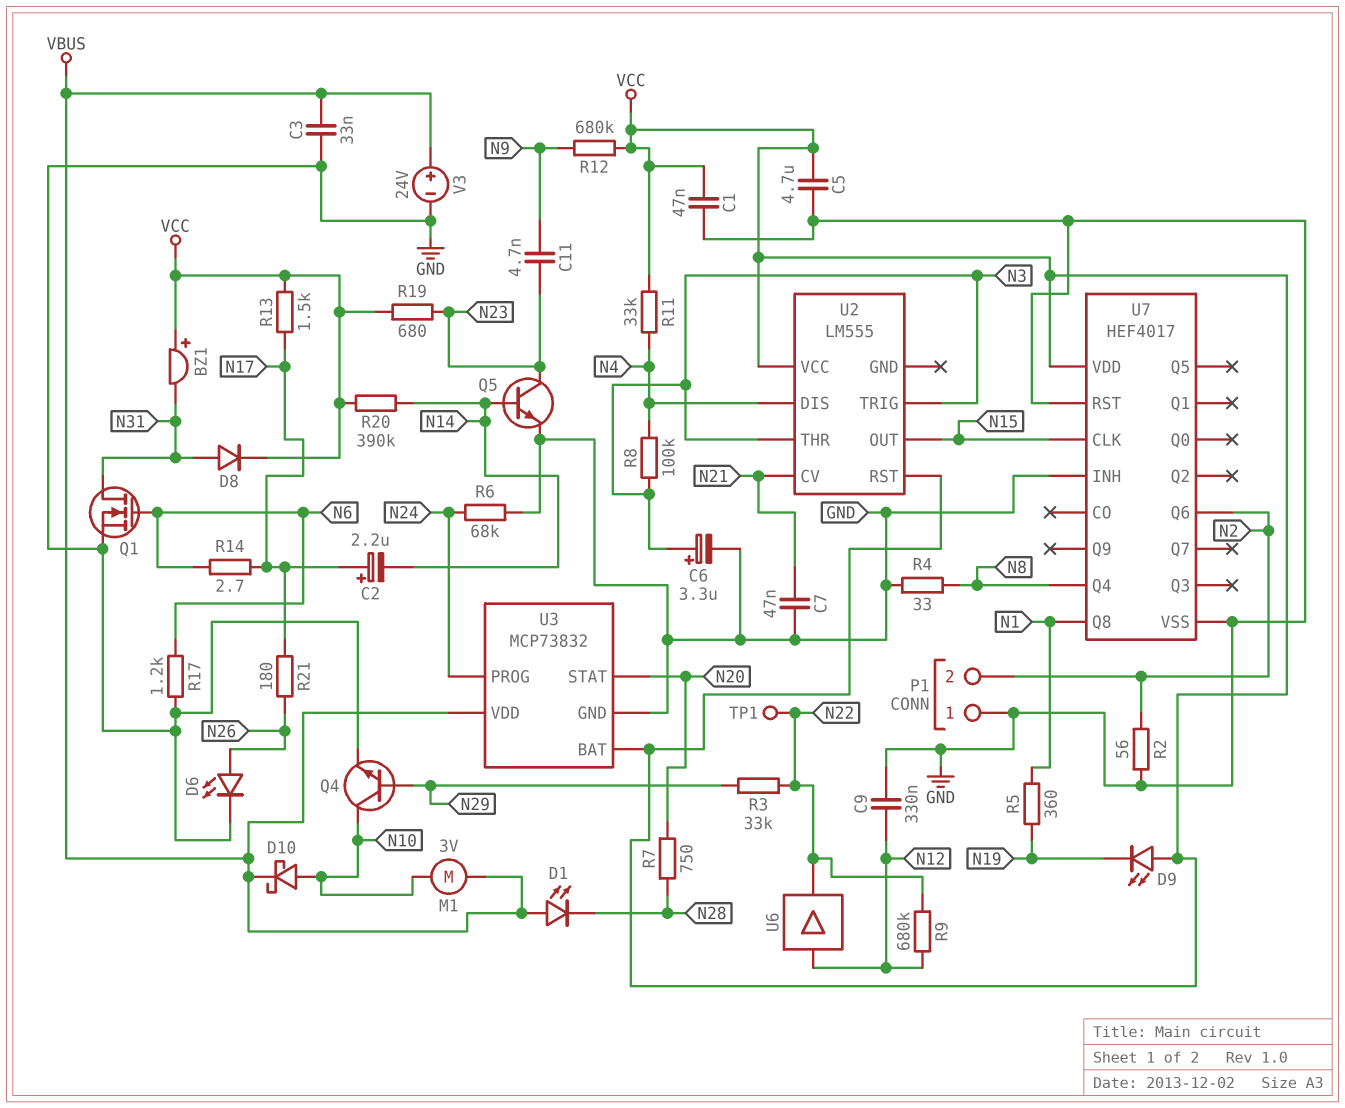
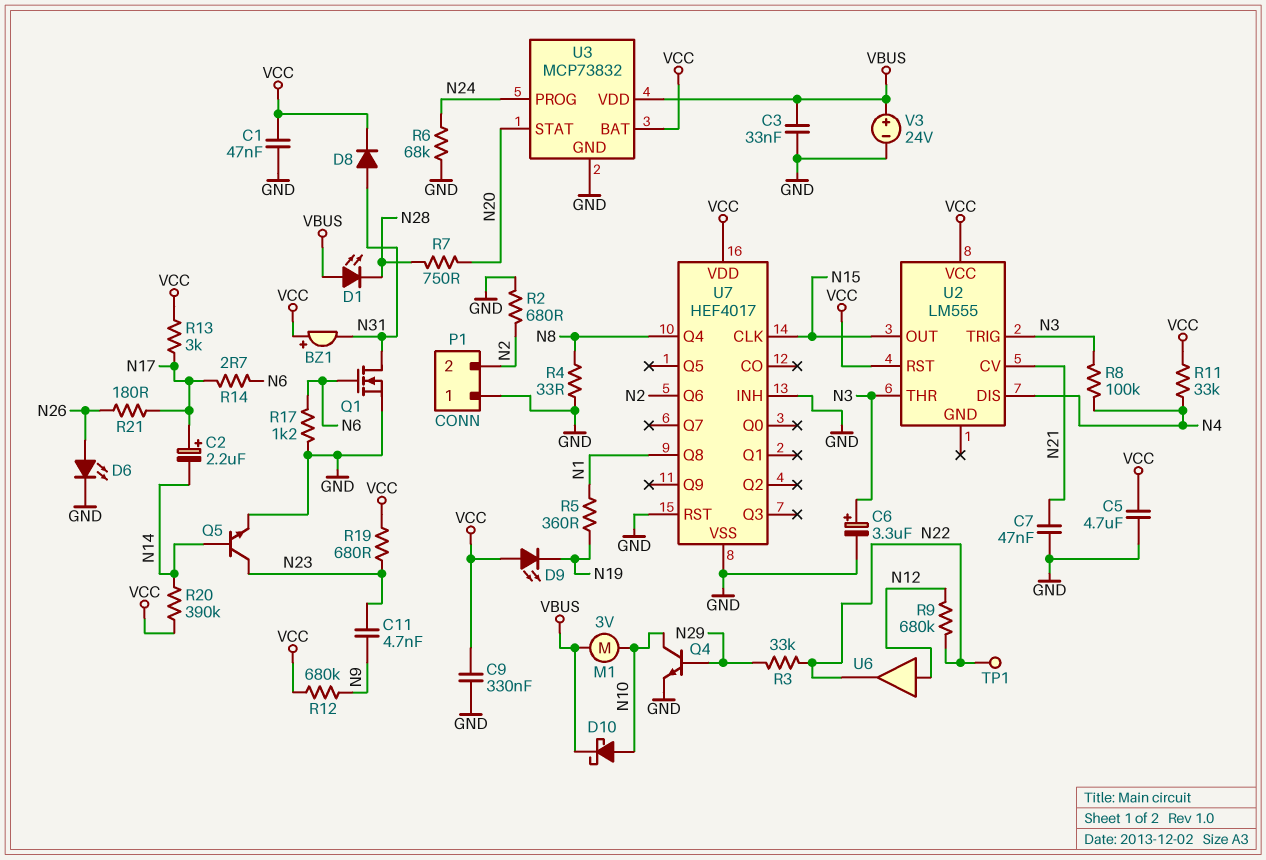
C9: 330nF (GND, N12) -> 330nF (GND, VCC)
R2: 56 (GND, N2) -> 680 (GND, N2)
R13: 1.5k (N17, VCC) -> 3k (N17, VCC)

